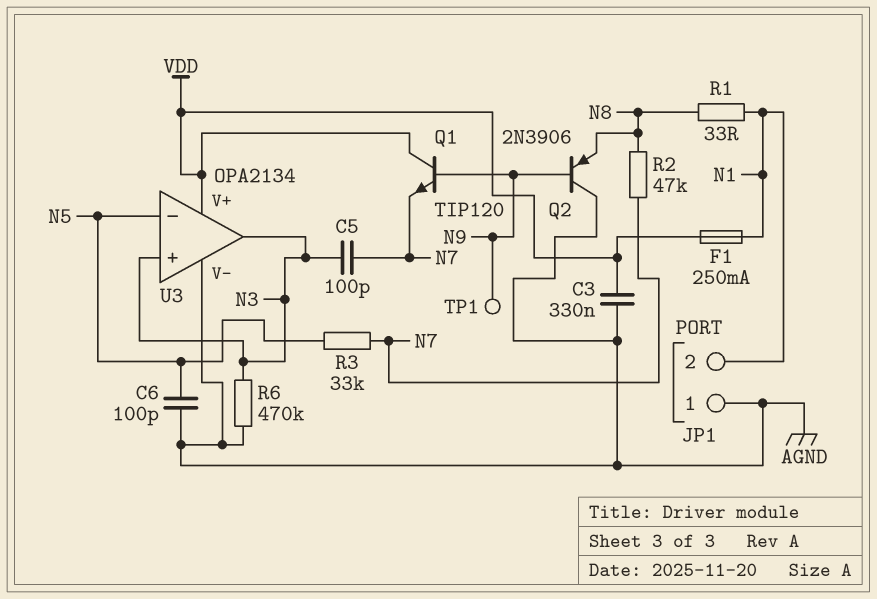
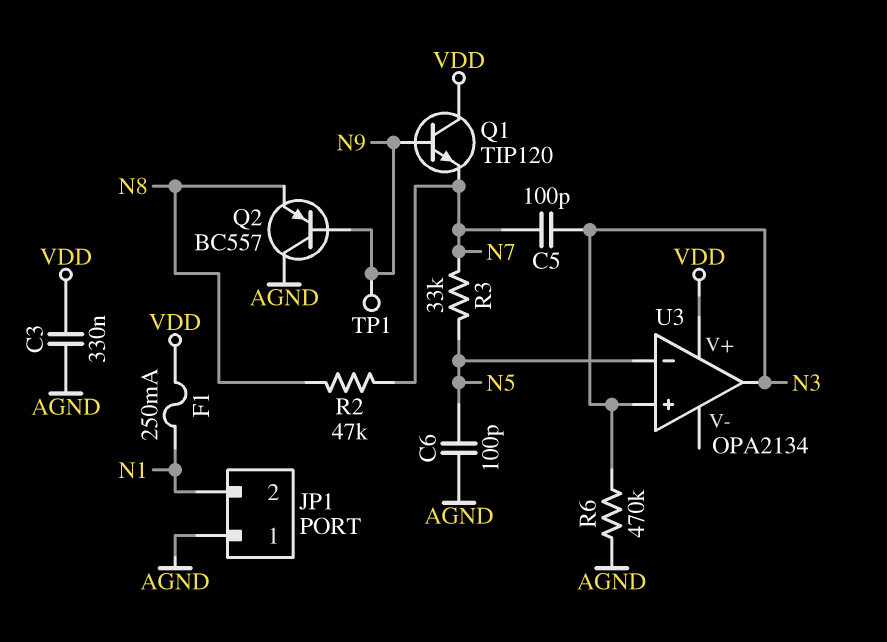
Q2: PNP 2N3906 (B N9, C AGND, E N8) -> PNP BC557 (B N9, C AGND, E N8)
R1: 33 (N1, N8) -> none
U3 pin V-: AGND -> none

